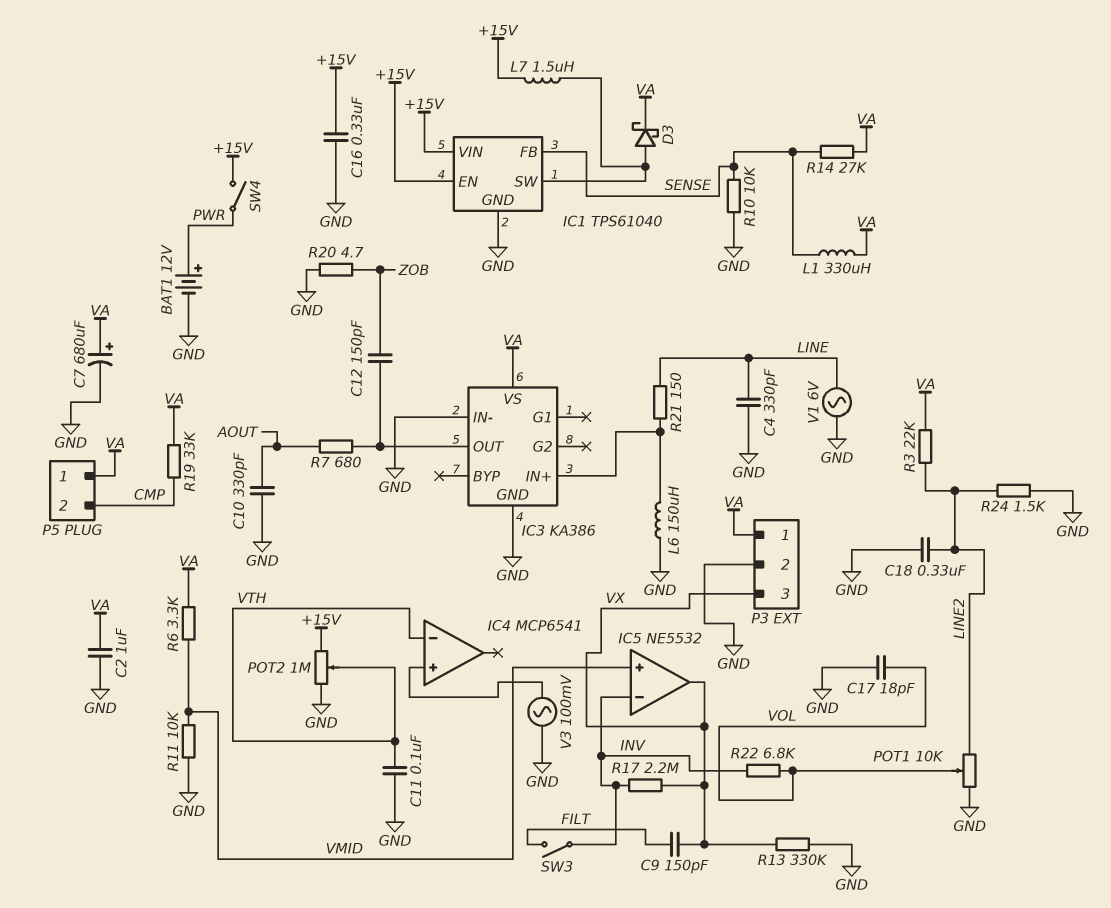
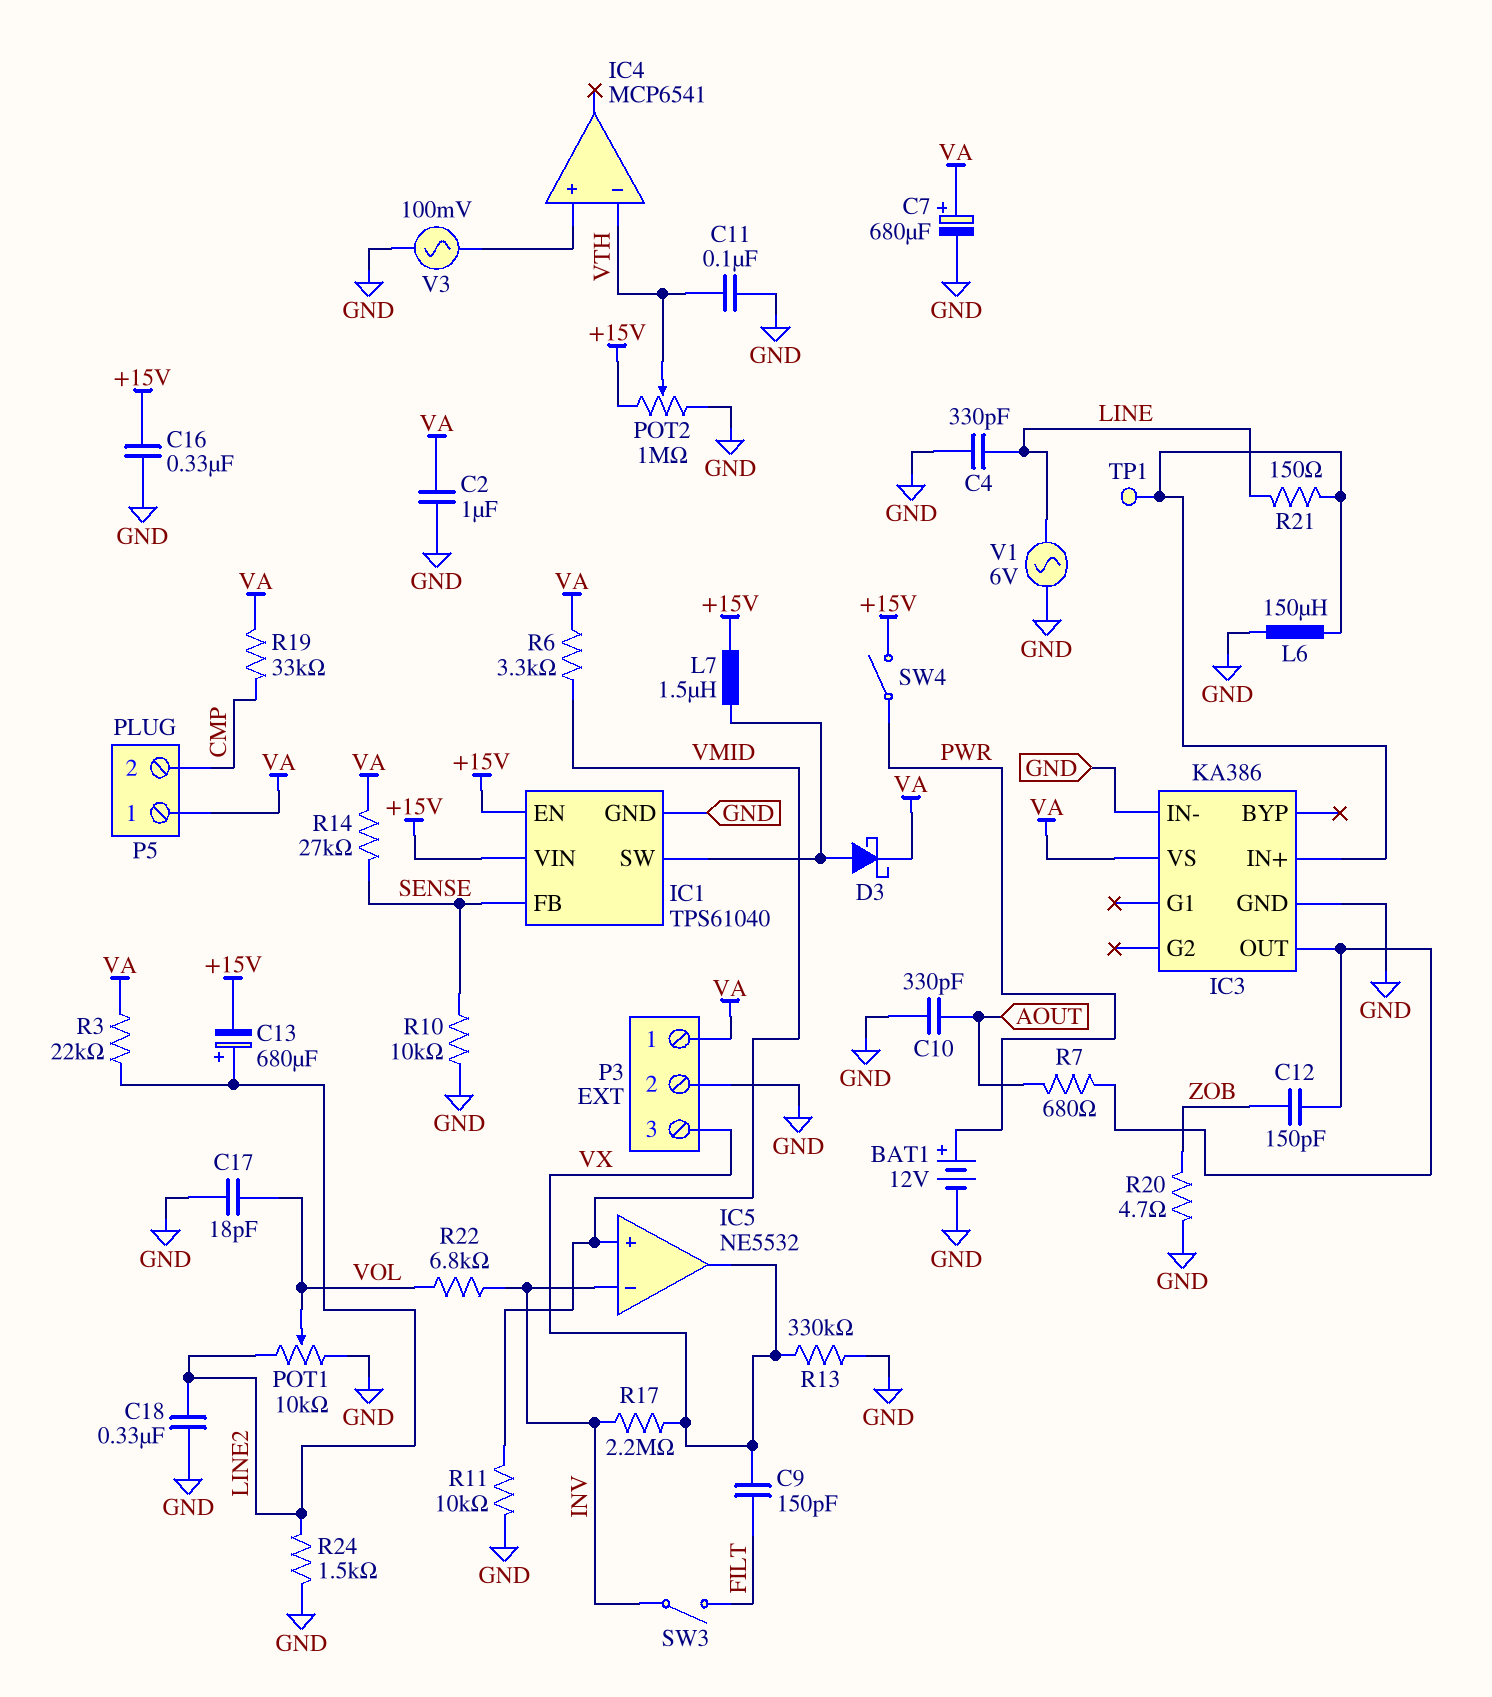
C13: none -> 680uF (plus LINE2, minus +15V)
L1: 330uH (SENSE, VA) -> none
TP1: none -> test point (IC3/IN+)

